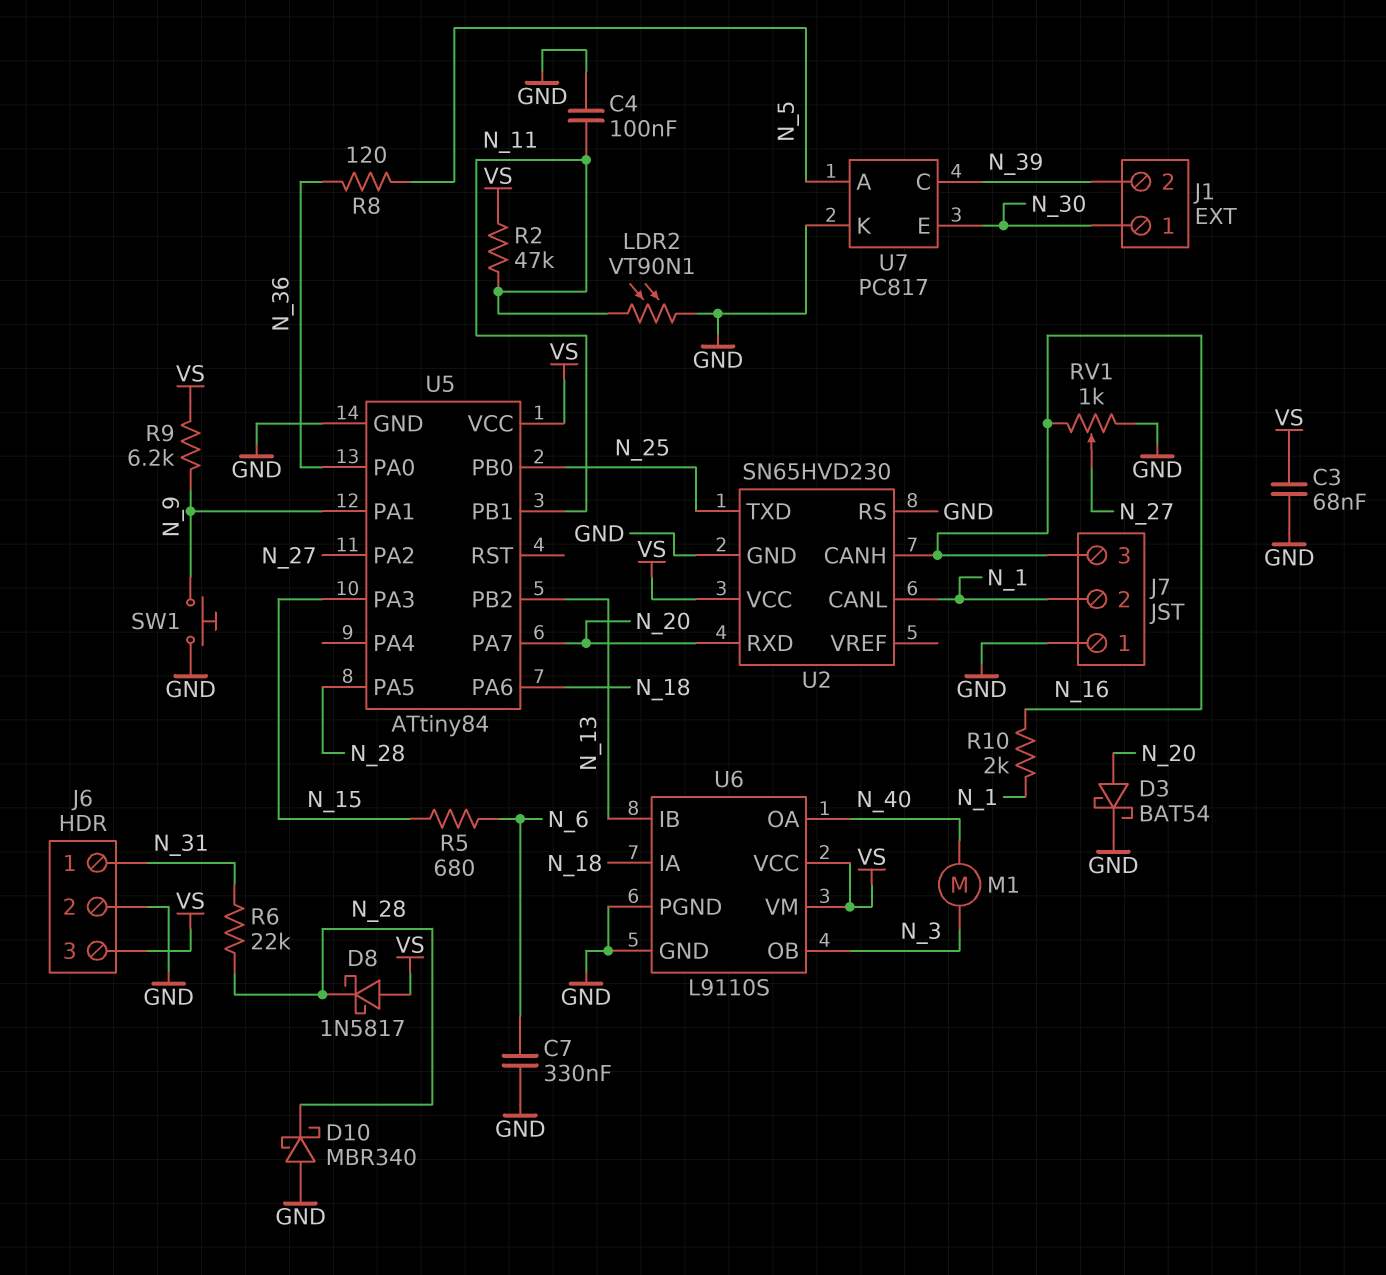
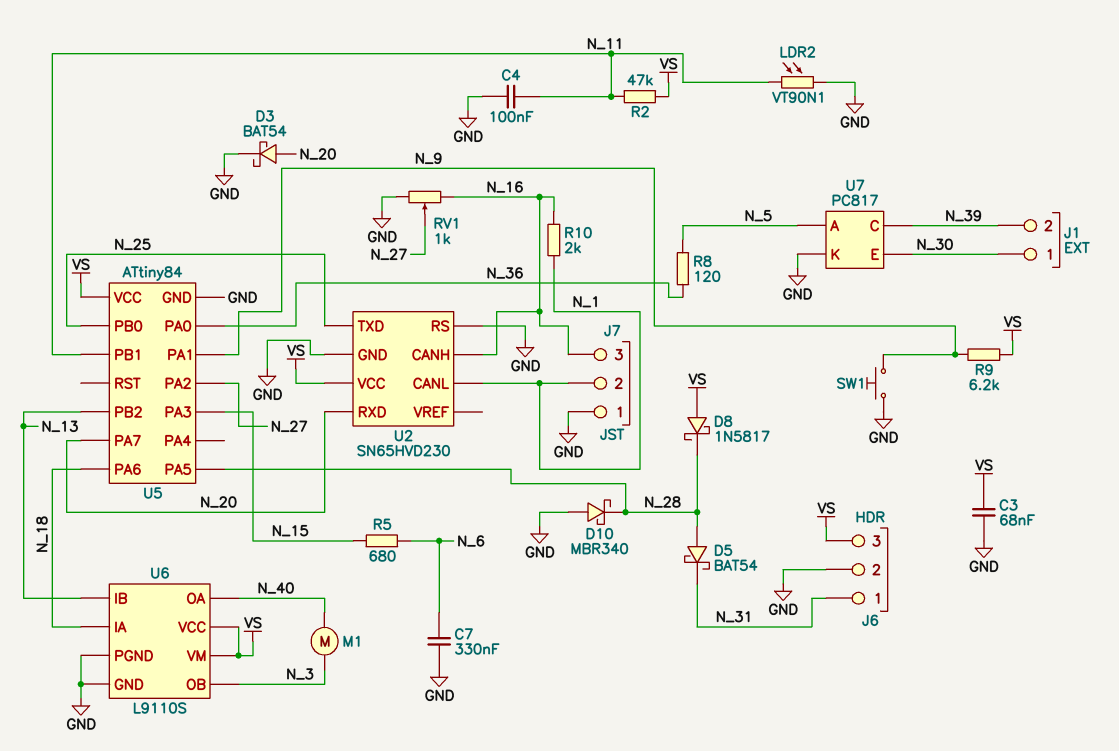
D5: none -> schottky BAT54 (A N_28, K N_31)
R6: 22k (N_28, N_31) -> none

